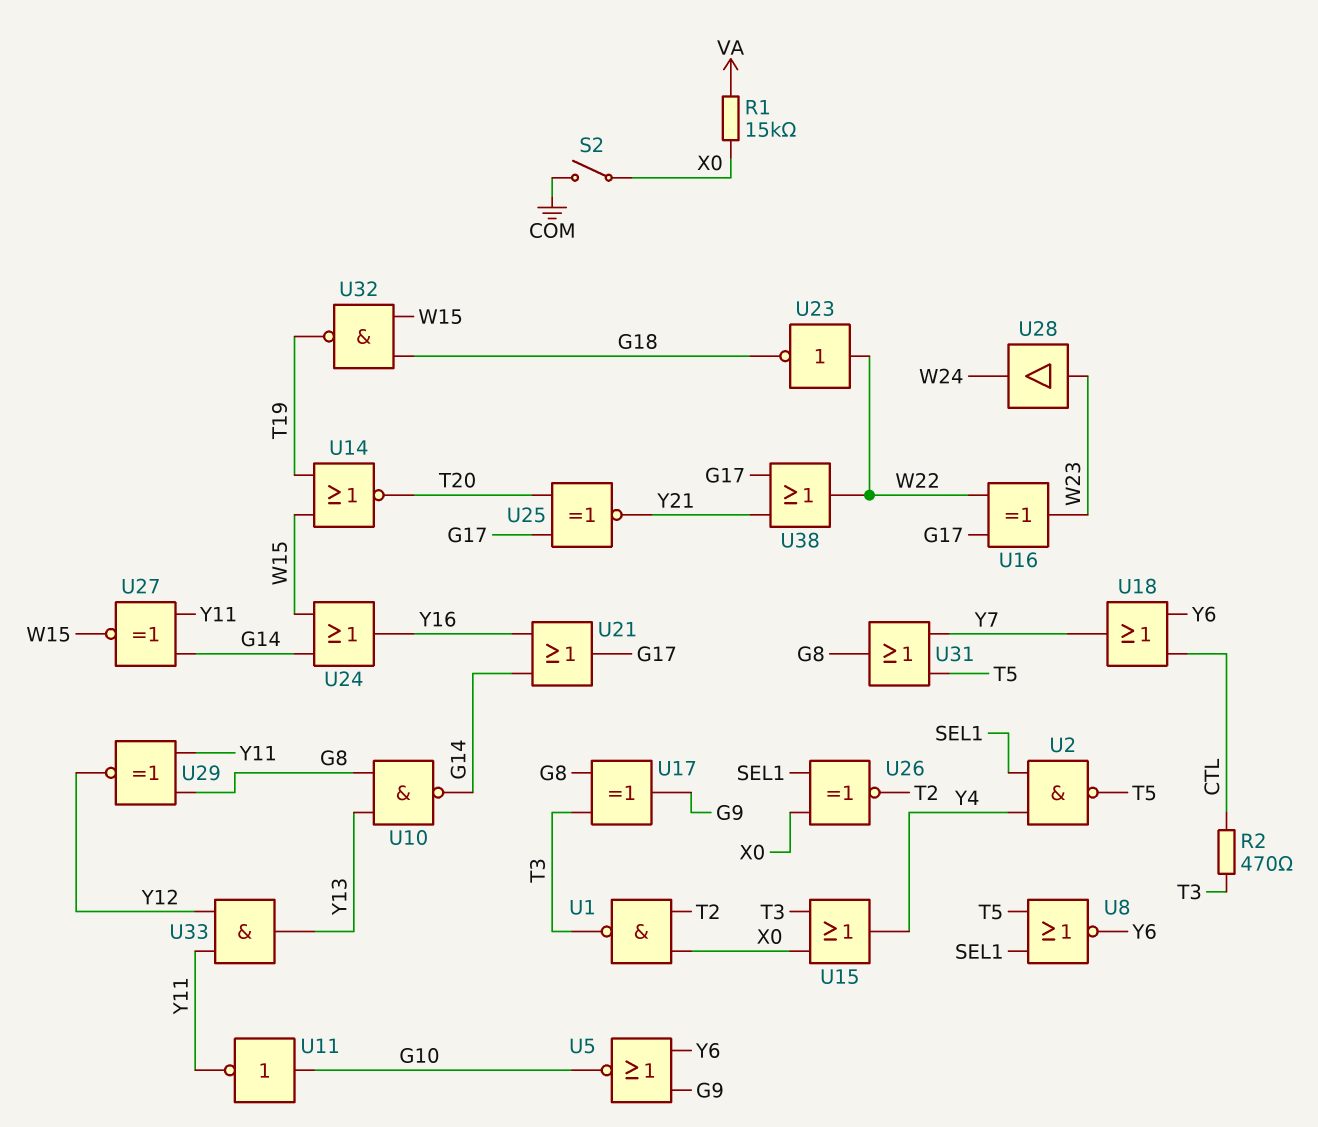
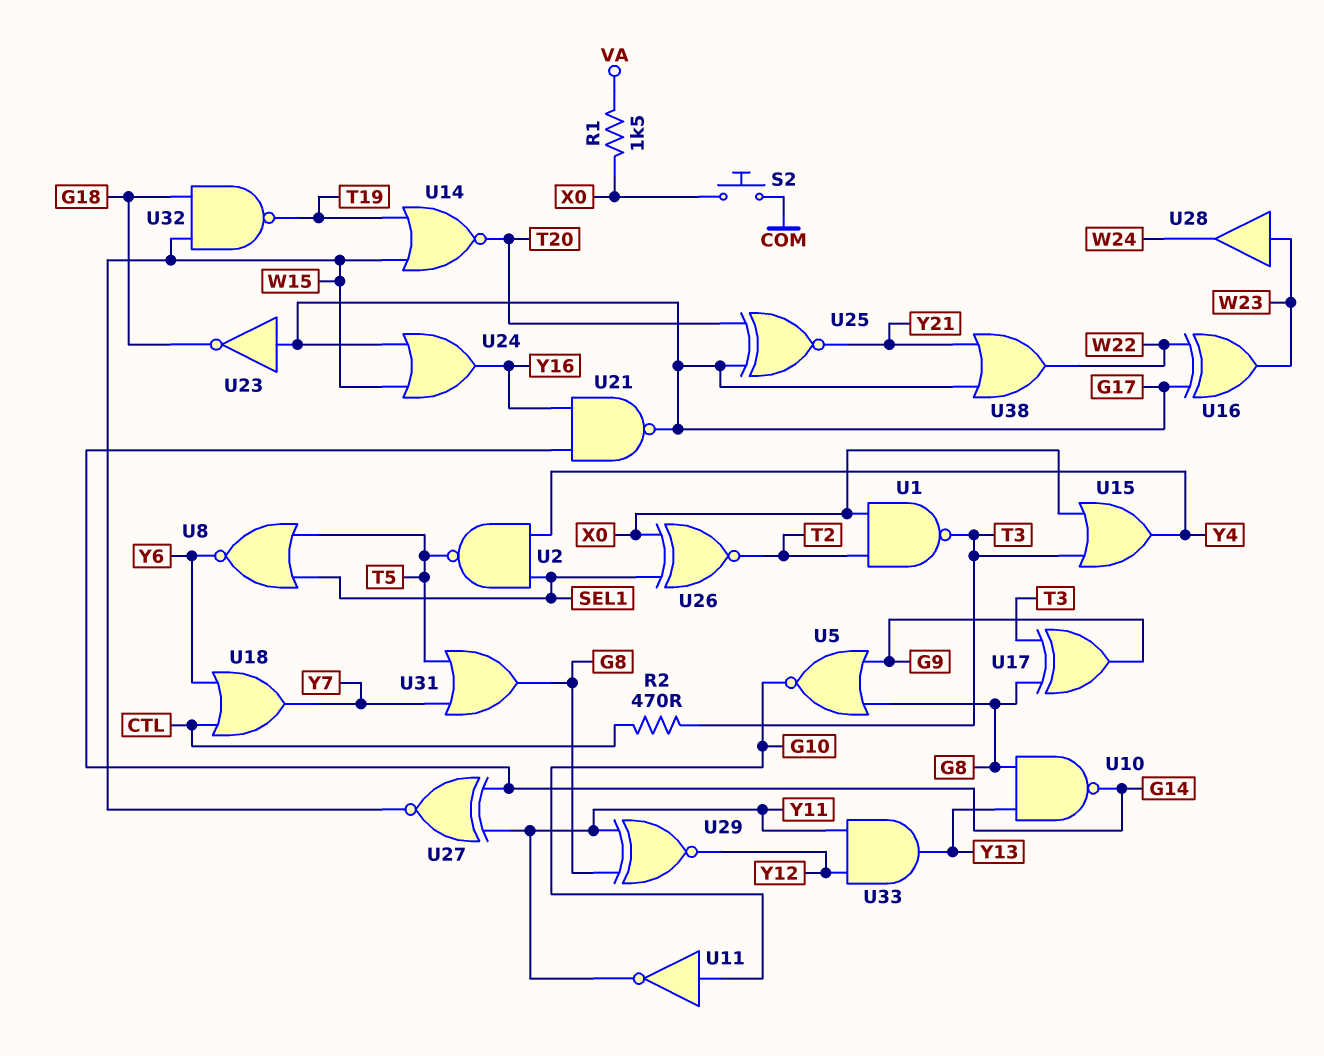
R1: 15k (VA, X0) -> 1.5k (VA, X0)
S2: switch (COM, X0) -> button (COM, X0)
U5: NOR (in G9, in Y6, out G10) -> NOR (in G8, in G9, out G10)
U21: OR (in G14, in Y16, out G17) -> NAND (in G14, in Y16, out G17)
U23: NOT (in W22, out G18) -> NOT (in G17, out G18)
U24: OR (in G14, in W15, out Y16) -> OR (in G17, in W15, out Y16)

